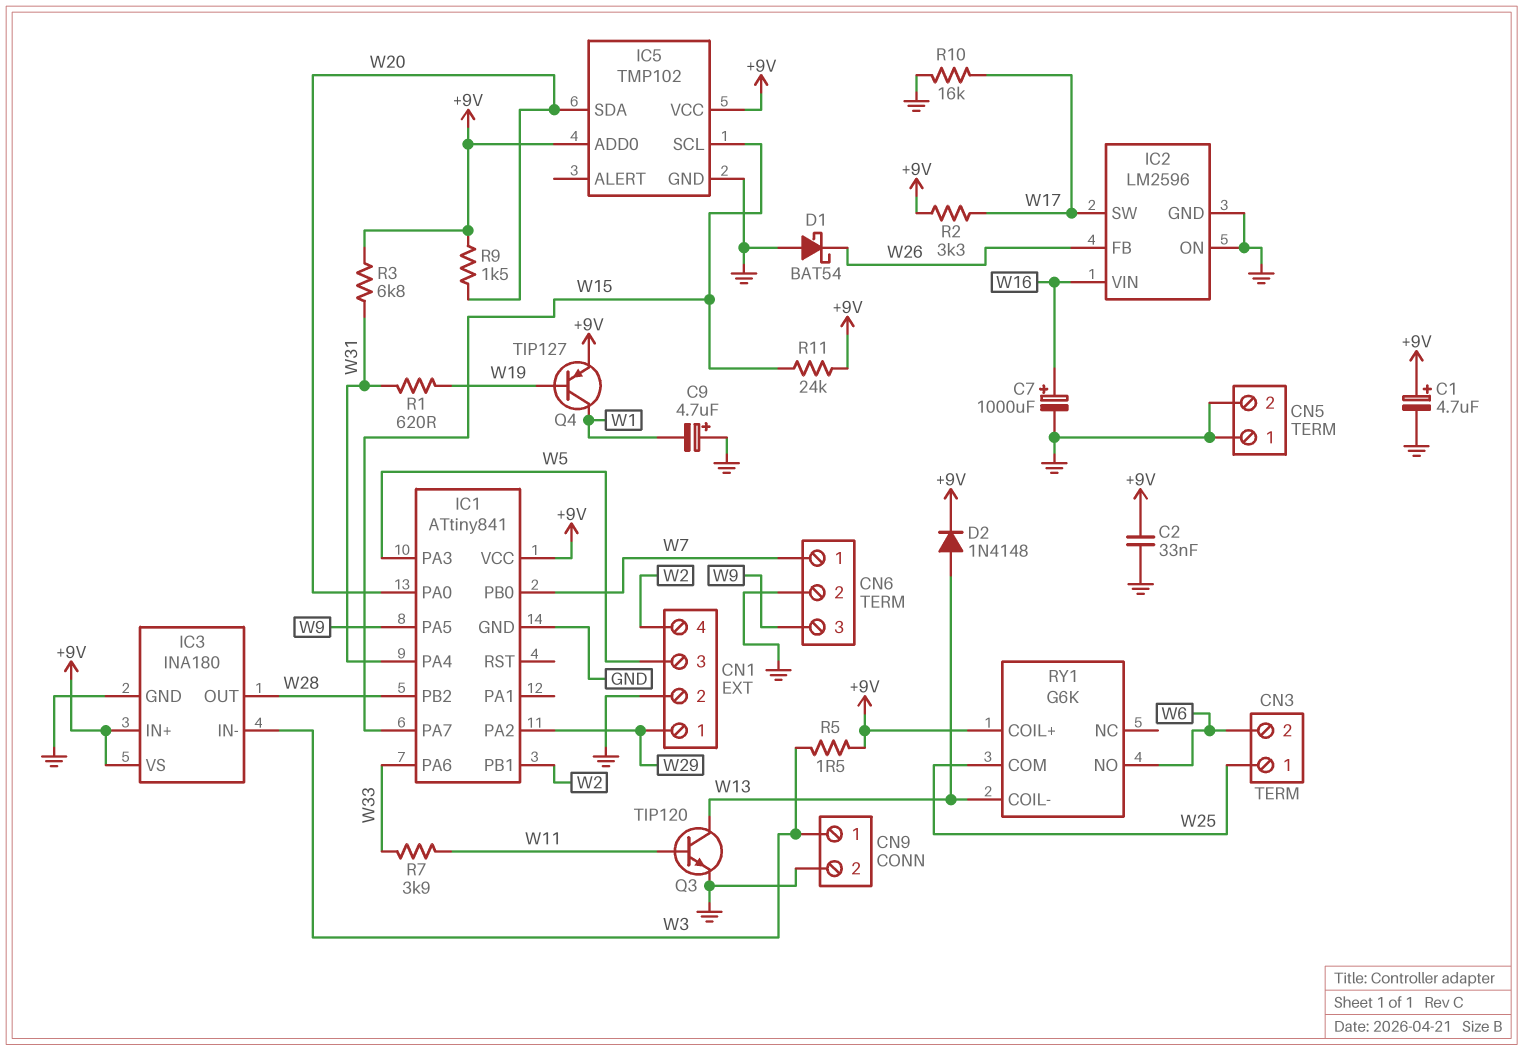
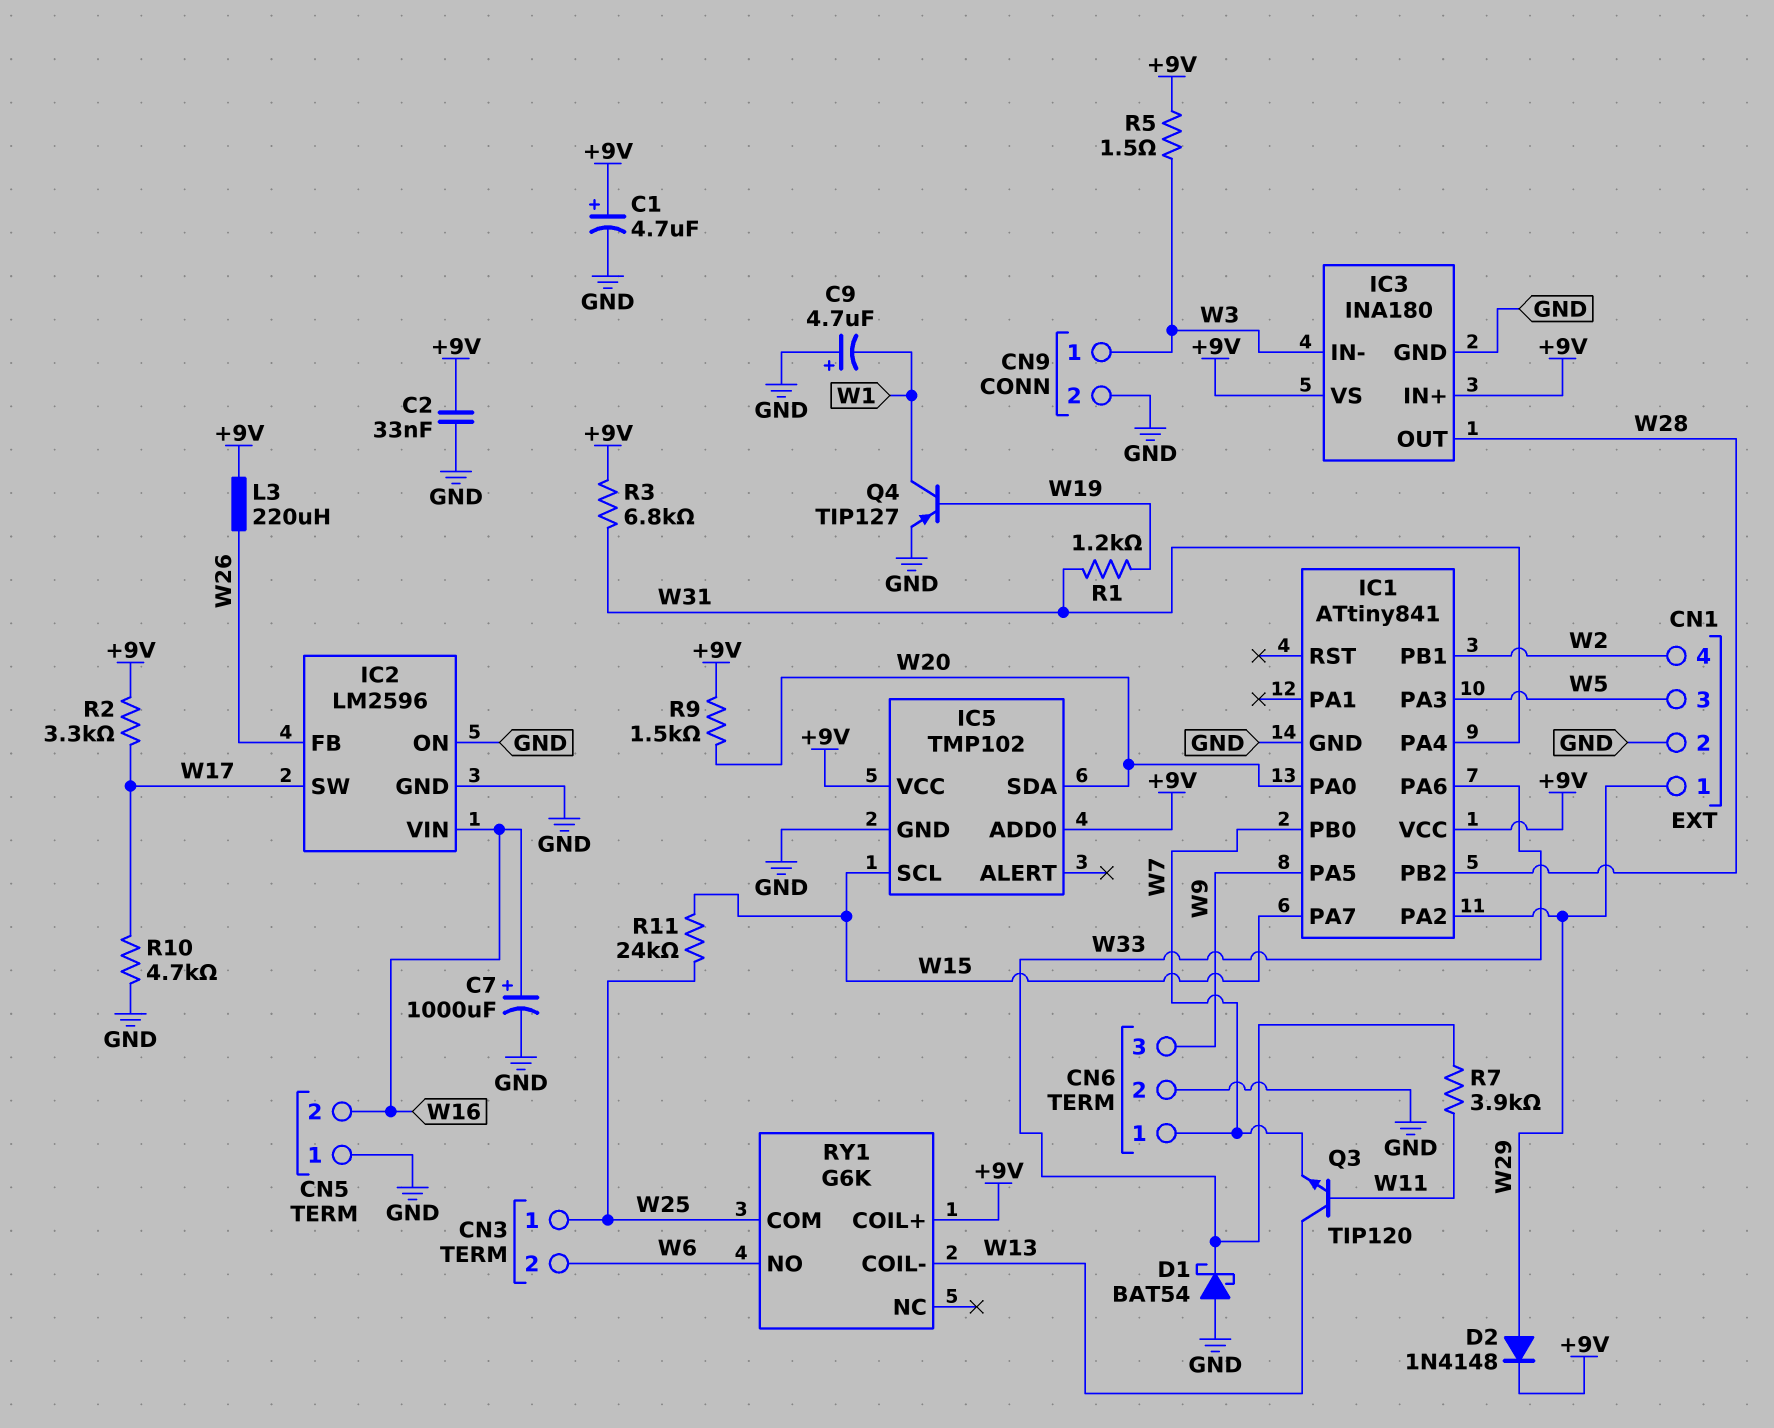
CN5 pin 2: GND -> W16
D1: schottky BAT54 (A GND, K W26) -> schottky BAT54 (A GND, K W33)
D2: diode 1N4148 (A W13, K +9V) -> diode 1N4148 (A W29, K +9V)
L3: none -> 220uH (+9V, W26)
Q3: NPN TIP120 (B W11, C W13, E GND) -> NPN TIP120 (B W11, C W13, E W7)
Q4: PNP TIP127 (B W19, C W1, E +9V) -> PNP TIP127 (B W19, C W1, E GND)
R1: 620 (W19, W31) -> 1.2k (W19, W31)
R10: 16k (GND, W17) -> 4.7k (GND, W17)
R11: 24k (+9V, W15) -> 24k (W15, W25)

